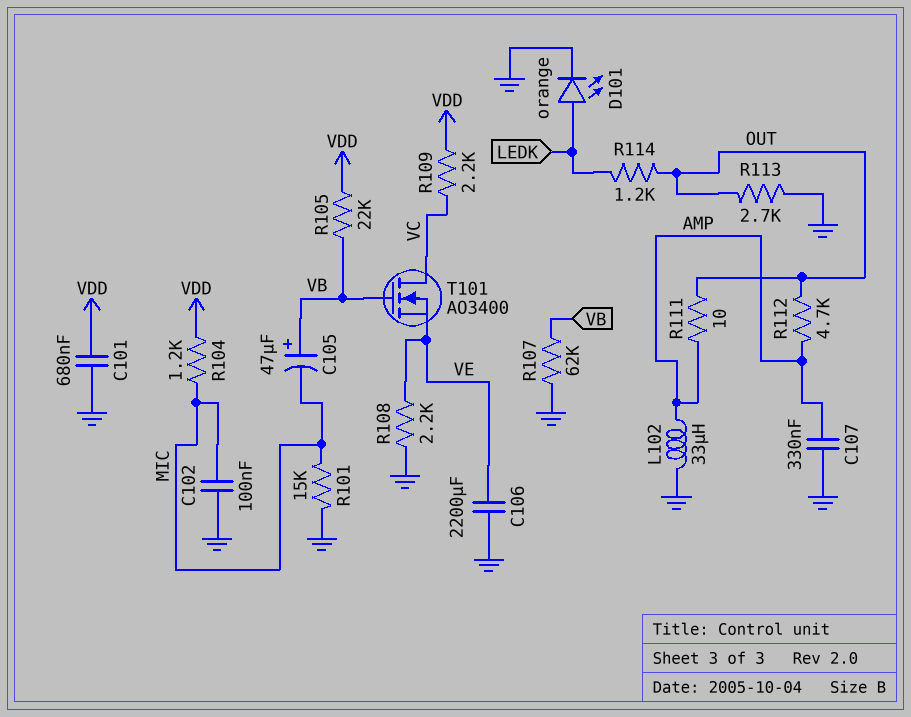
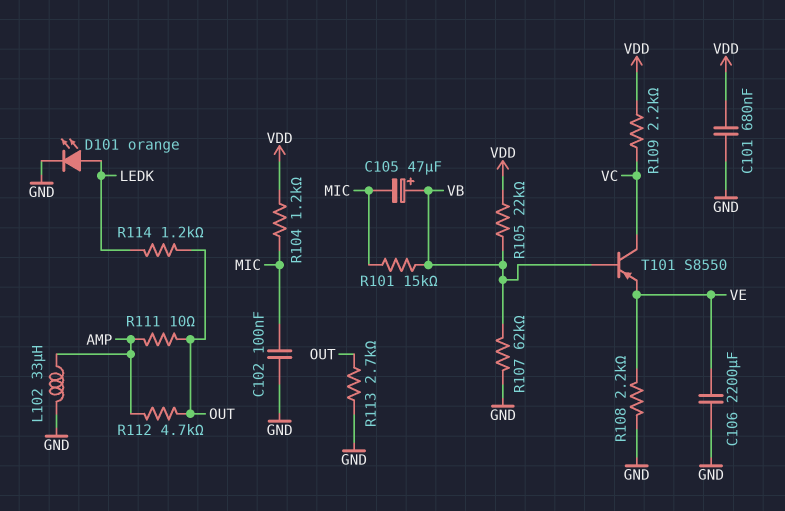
C107: 330nF (AMP, GND) -> none
R101: 15k (GND, MIC) -> 15k (MIC, VB)
T101: NMOS AO3400 (G VB, D VC, S VE) -> PNP S8550 (B VB, C VC, E VE)

